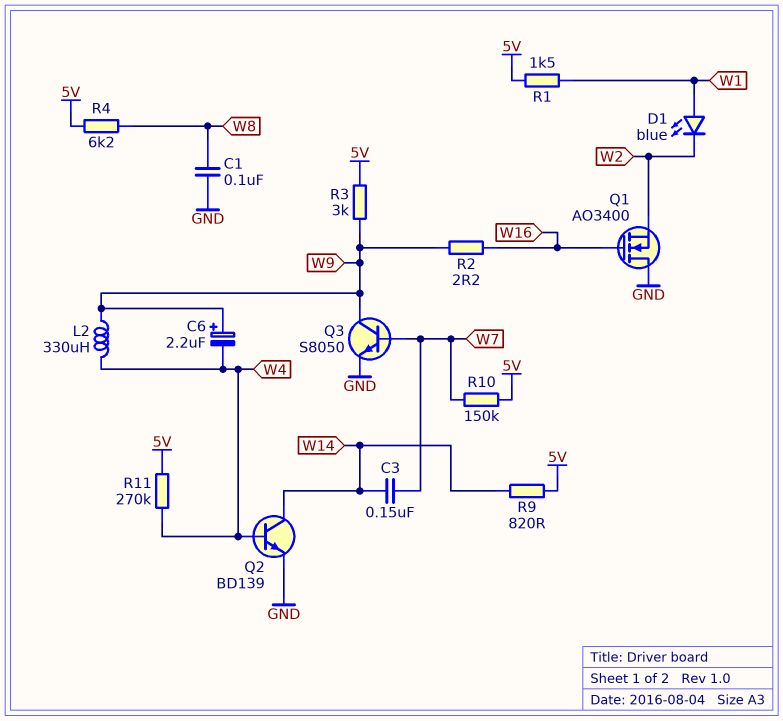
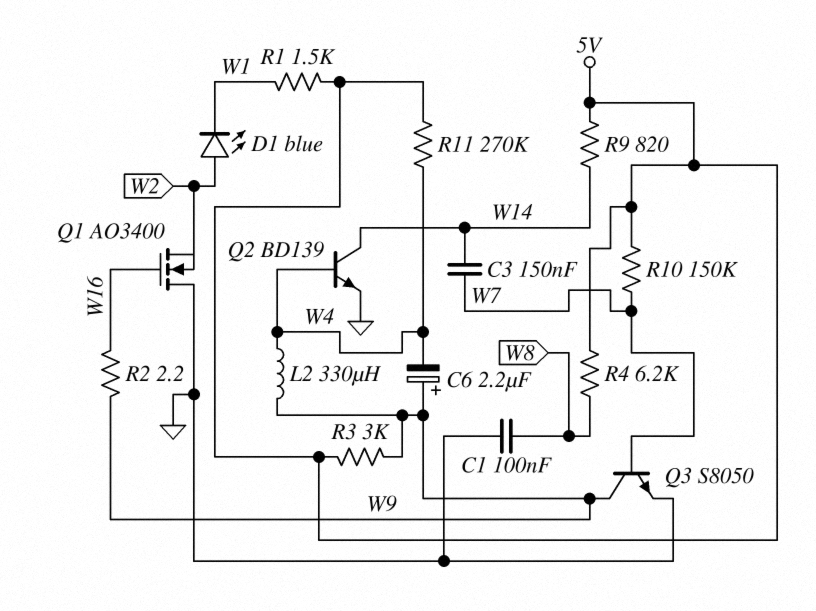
D1: LED blue (A W1, K W2) -> LED blue (A W2, K W1)

